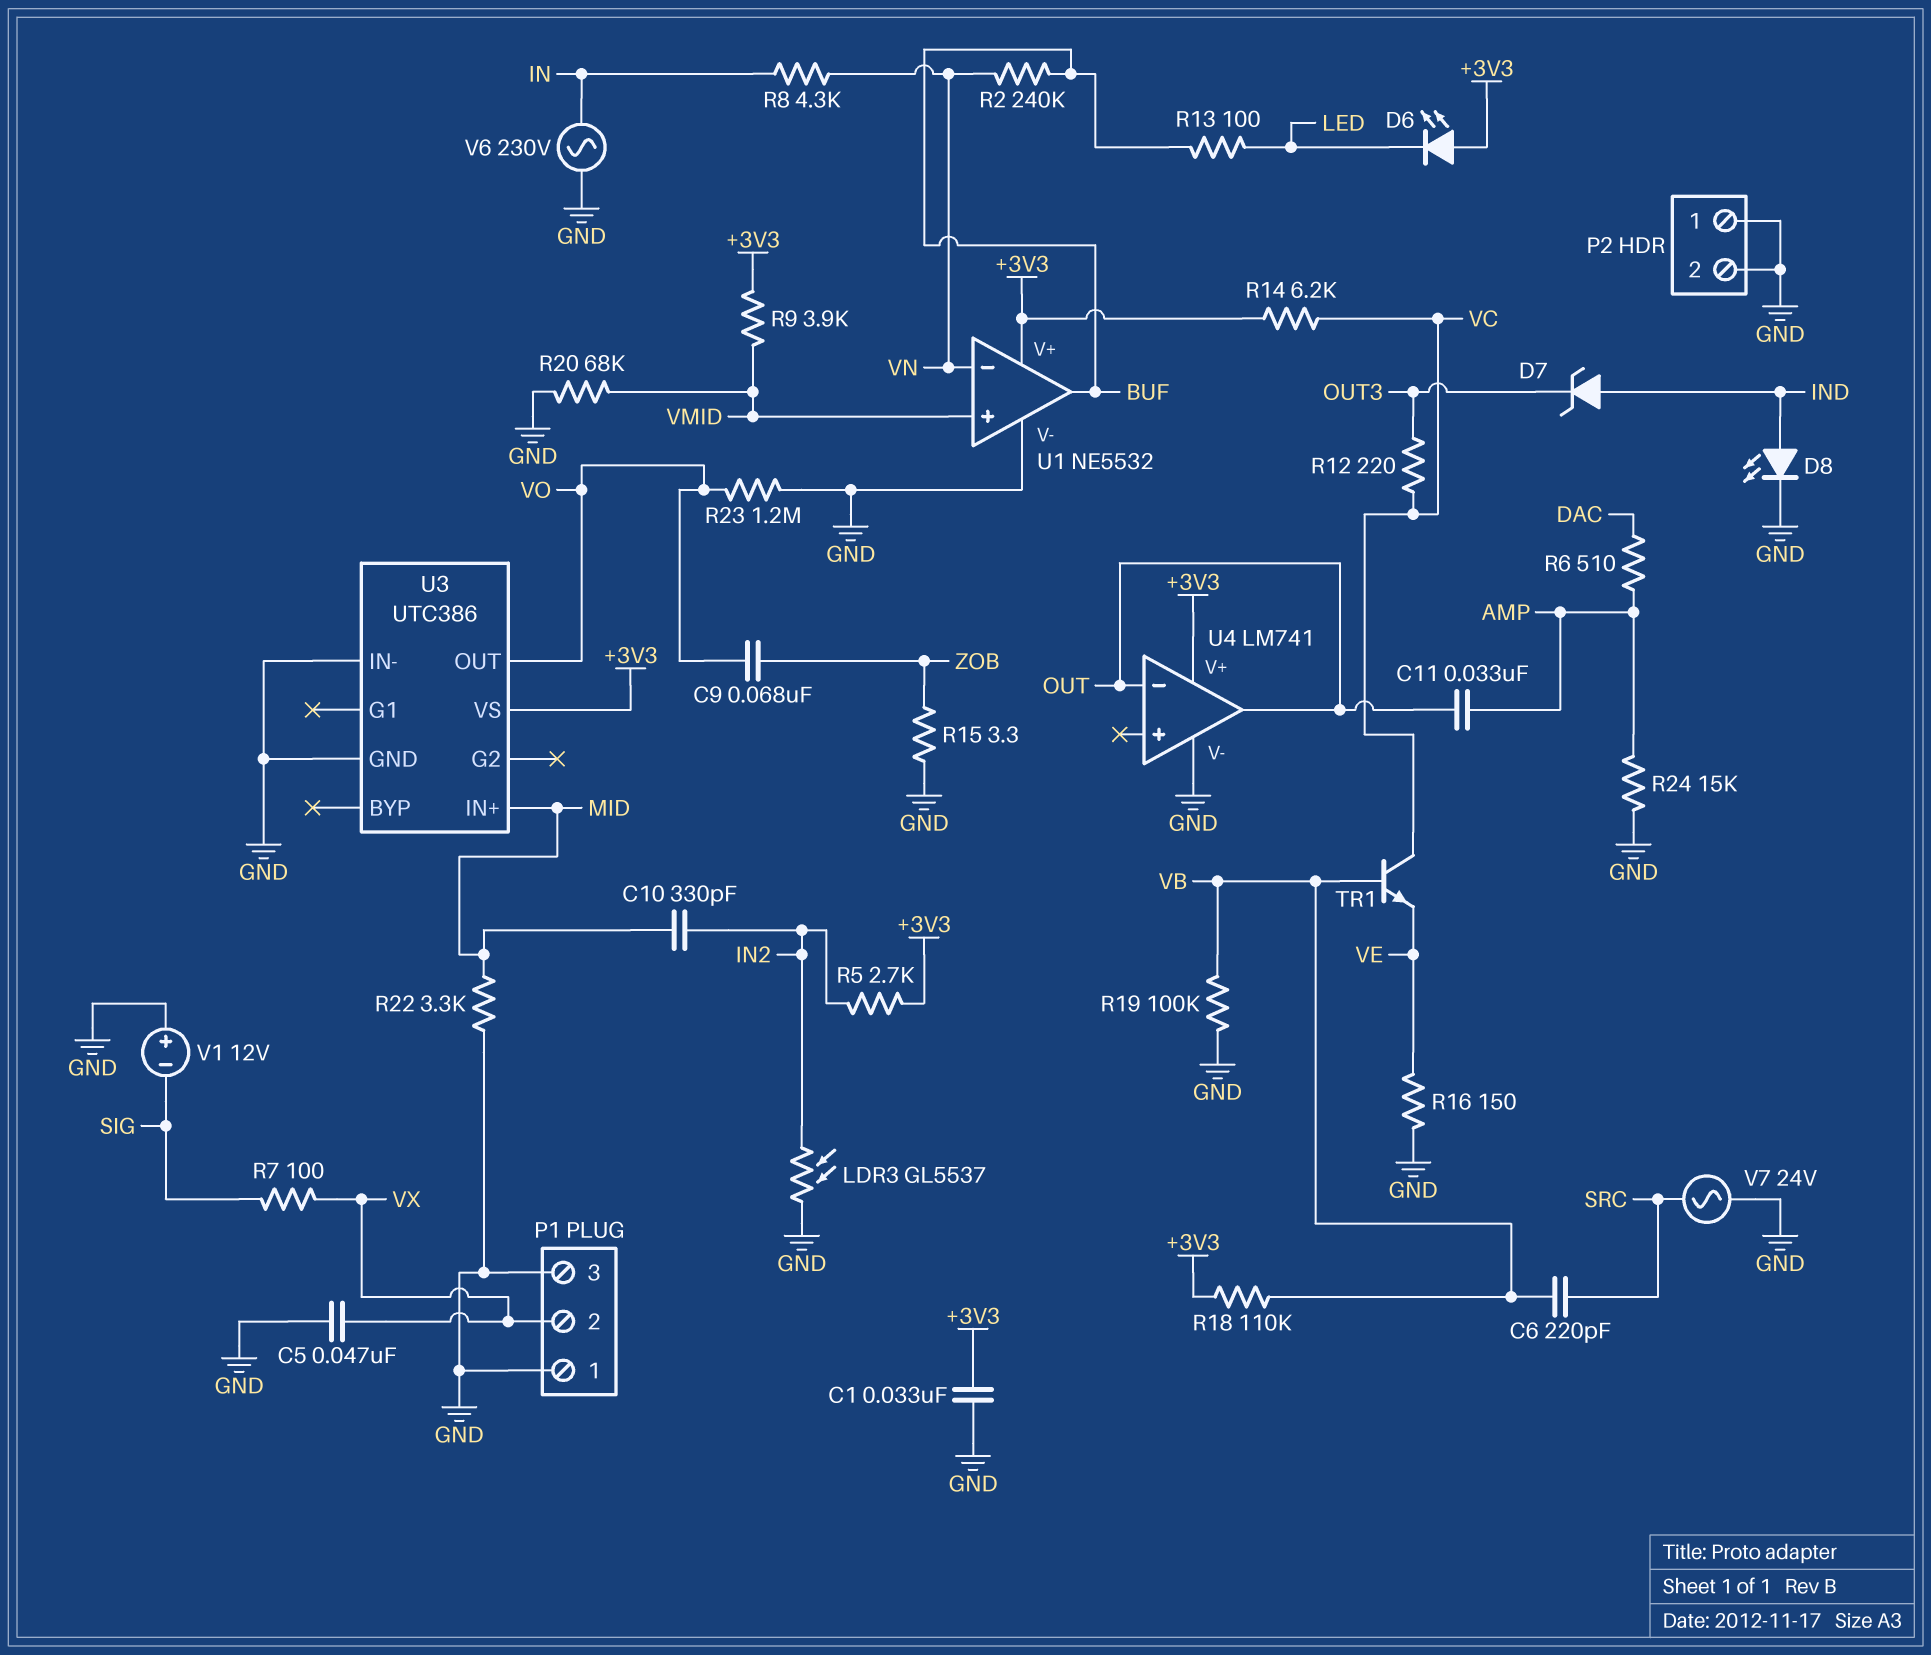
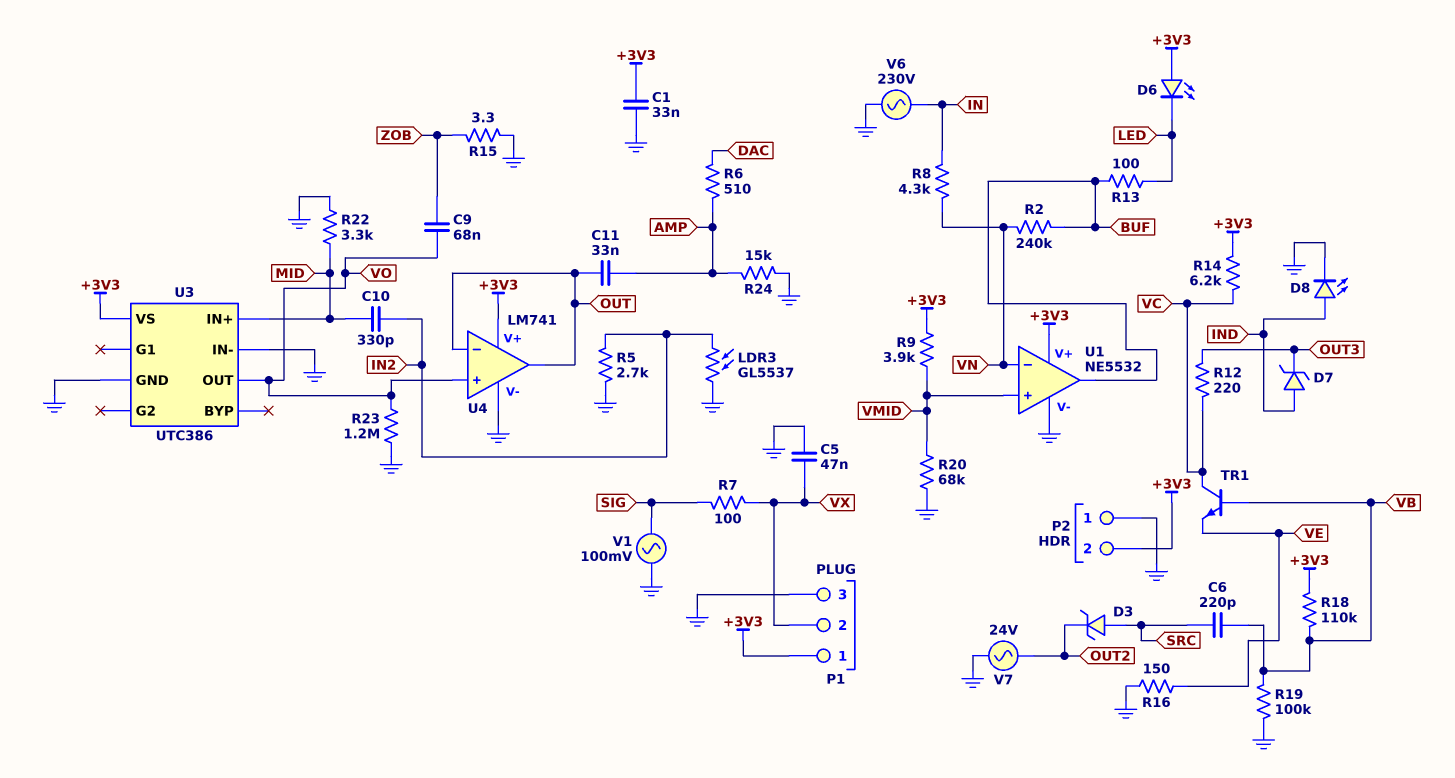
D3: none -> zener (A SRC, K OUT2)
P1 pin 1: GND -> +3V3
P2 pin 2: GND -> +3V3
R5: 2.7k (+3V3, IN2) -> 2.7k (GND, IN2)
U4 pin in+: none -> VO
V1: 12V (plus GND, minus SIG) -> AC 100mV (GND, SIG)
V7: AC 24V (GND, SRC) -> AC 24V (GND, OUT2)

